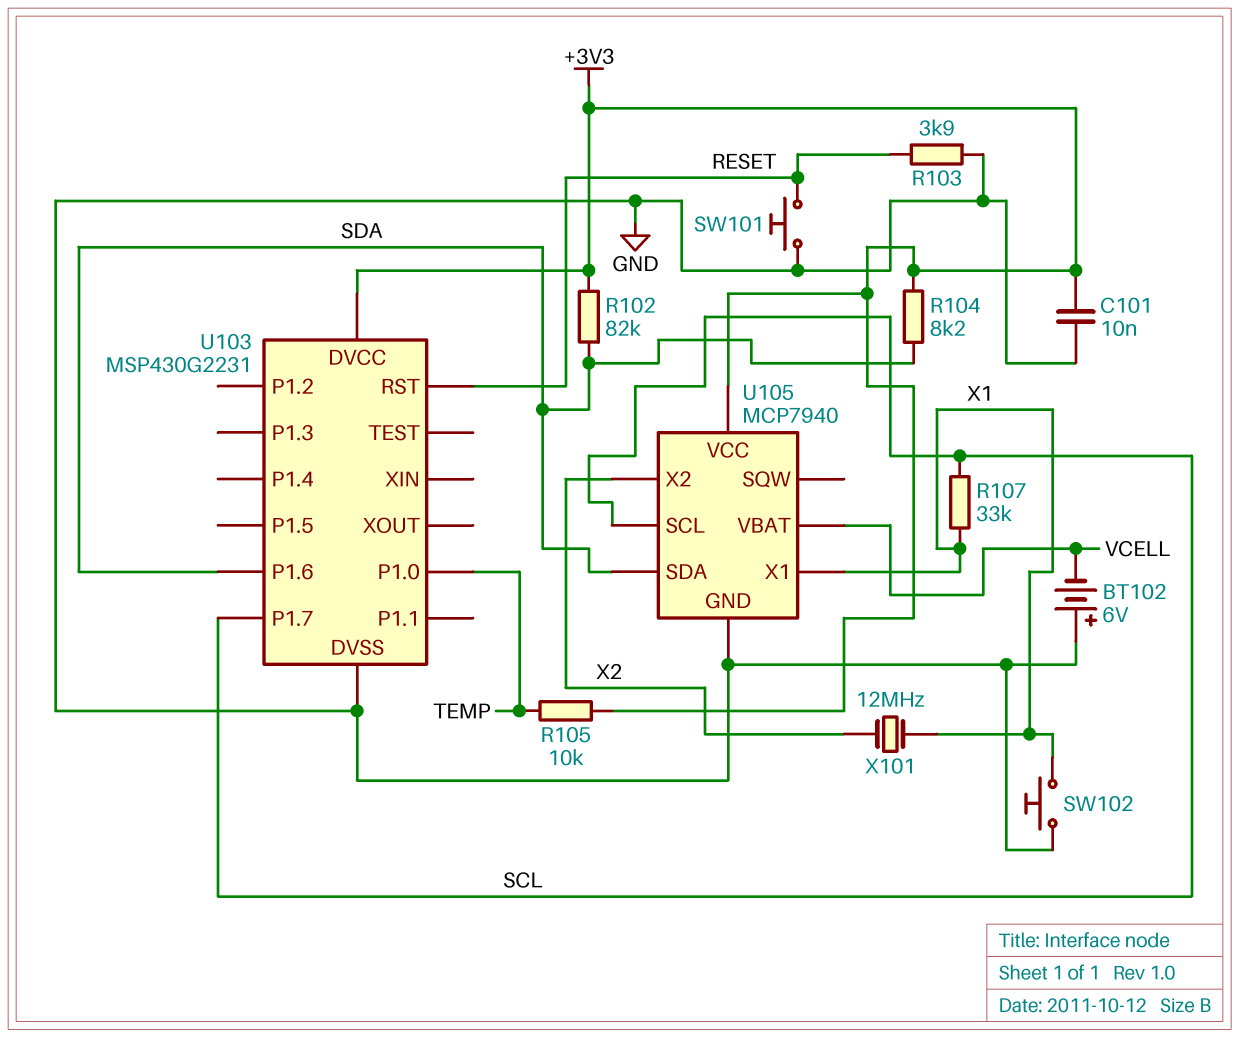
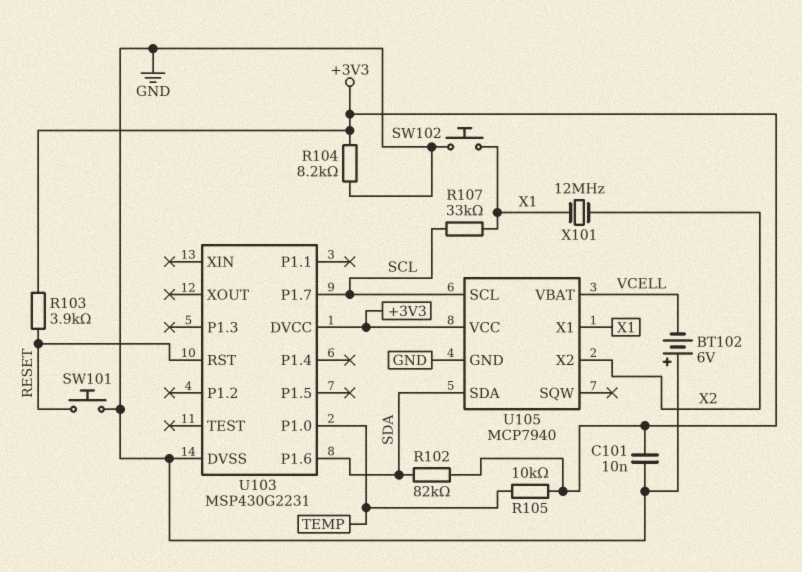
R103: 3.9k (GND, RESET) -> 3.9k (+3V3, RESET)
R104: 8.2k (+3V3, SDA) -> 8.2k (+3V3, GND)

